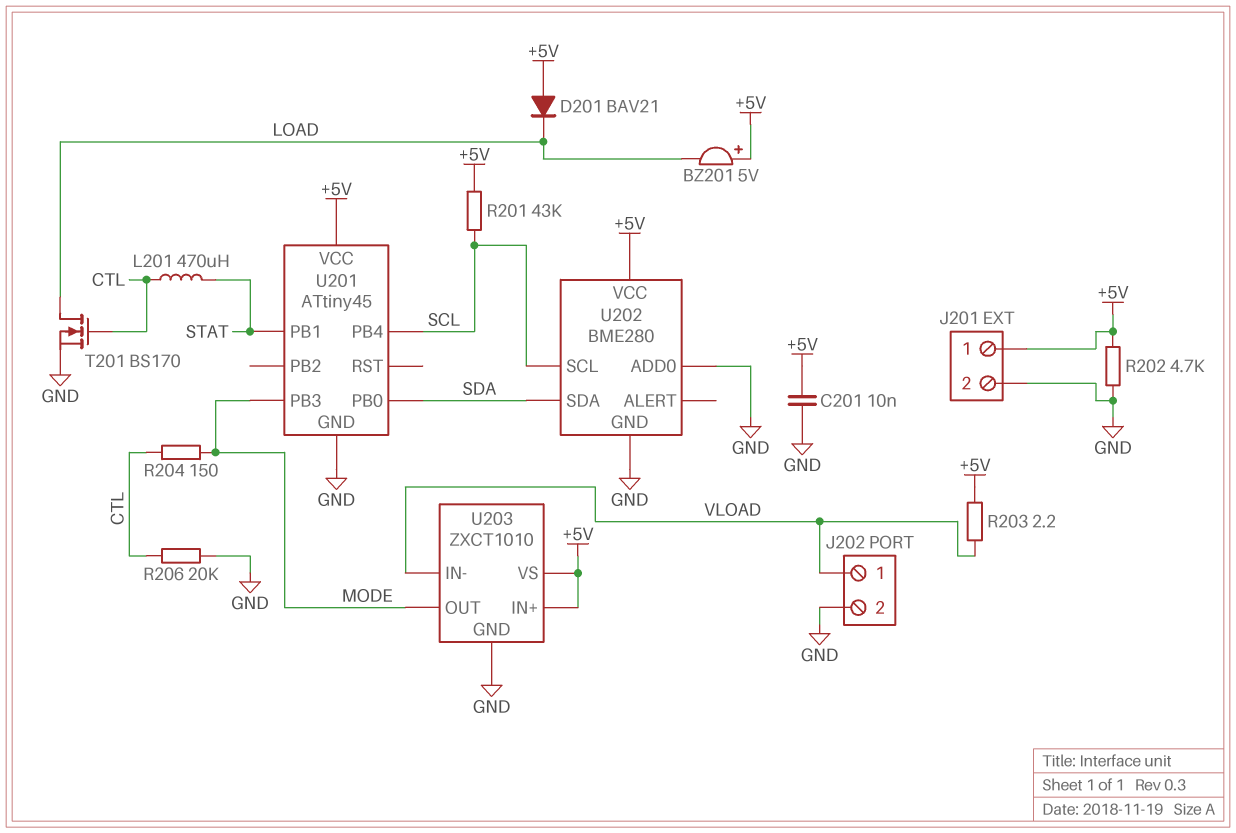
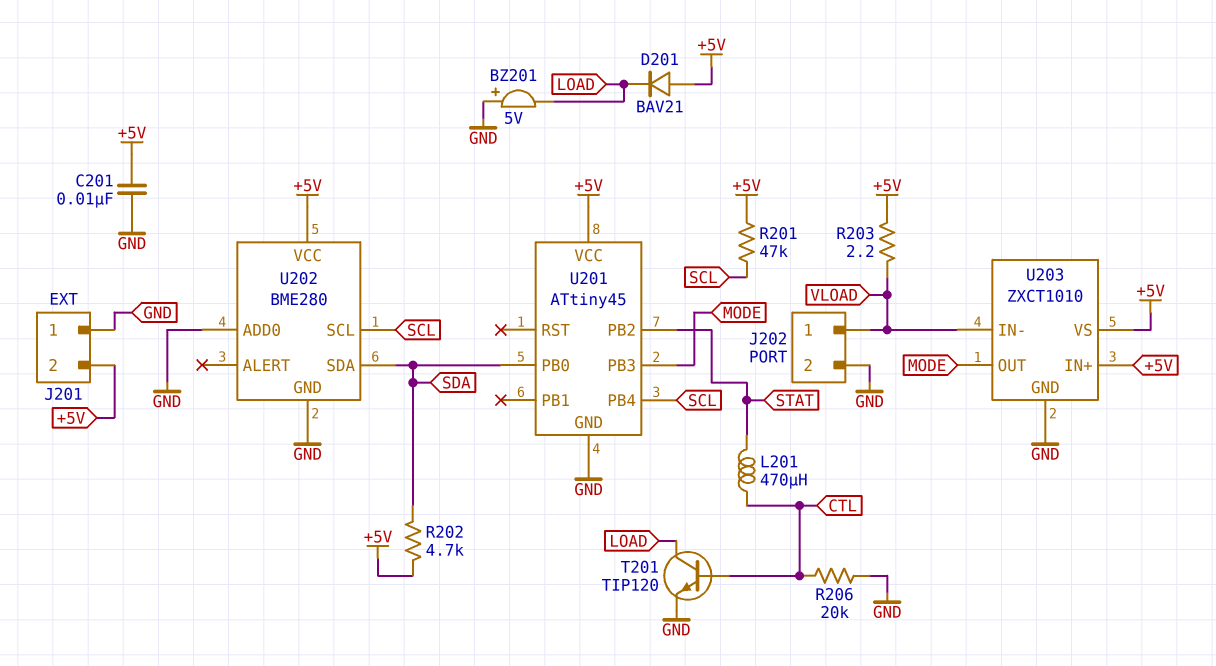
BZ201: buzzer 5V (plus +5V, minus LOAD) -> buzzer 5V (plus GND, minus LOAD)
J201 pin 1: +5V -> GND
J201 pin 2: GND -> +5V
R201: 43k (+5V, SCL) -> 47k (+5V, SCL)
R202: 4.7k (+5V, GND) -> 4.7k (+5V, SDA)
R204: 150 (CTL, MODE) -> none
T201: NMOS BS170 (G CTL, D LOAD, S GND) -> NPN TIP120 (B CTL, C LOAD, E GND)
U201 pin PB1: STAT -> none
U201 pin PB2: none -> STAT

